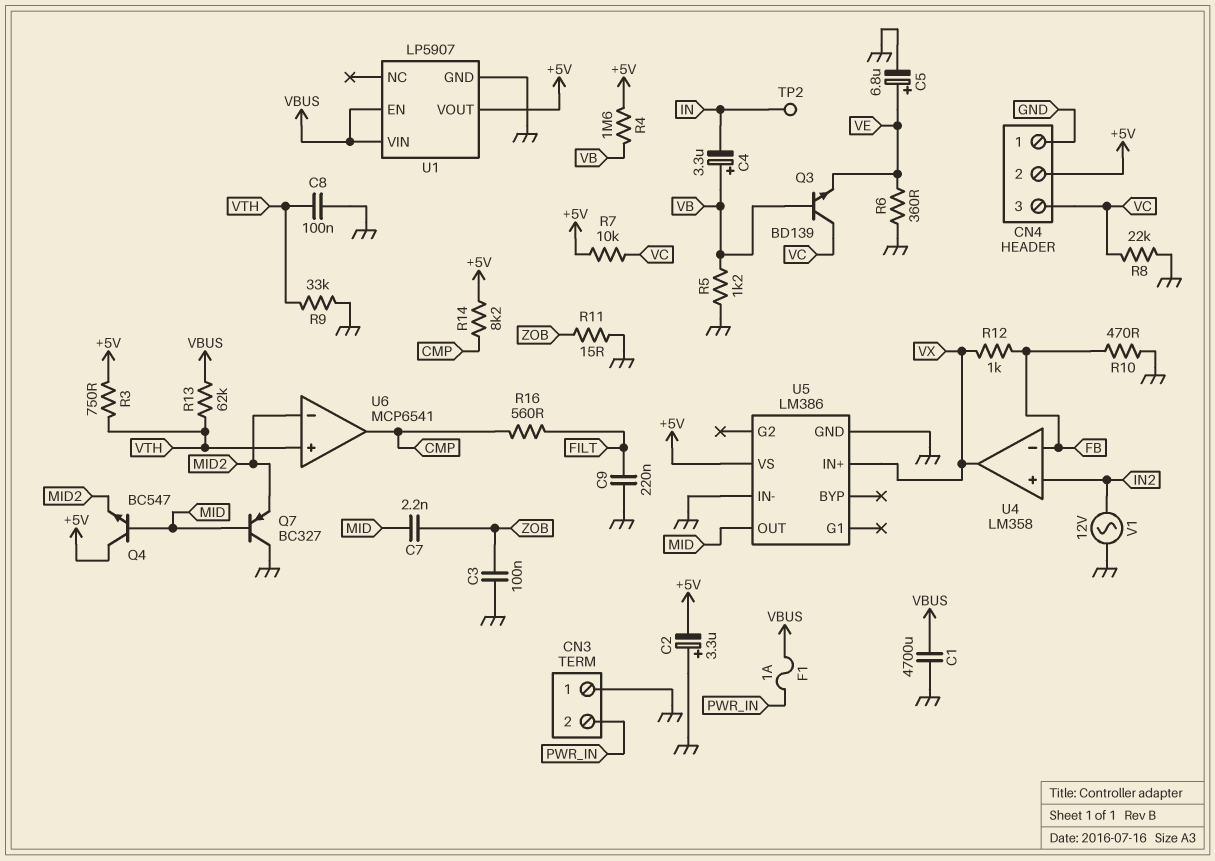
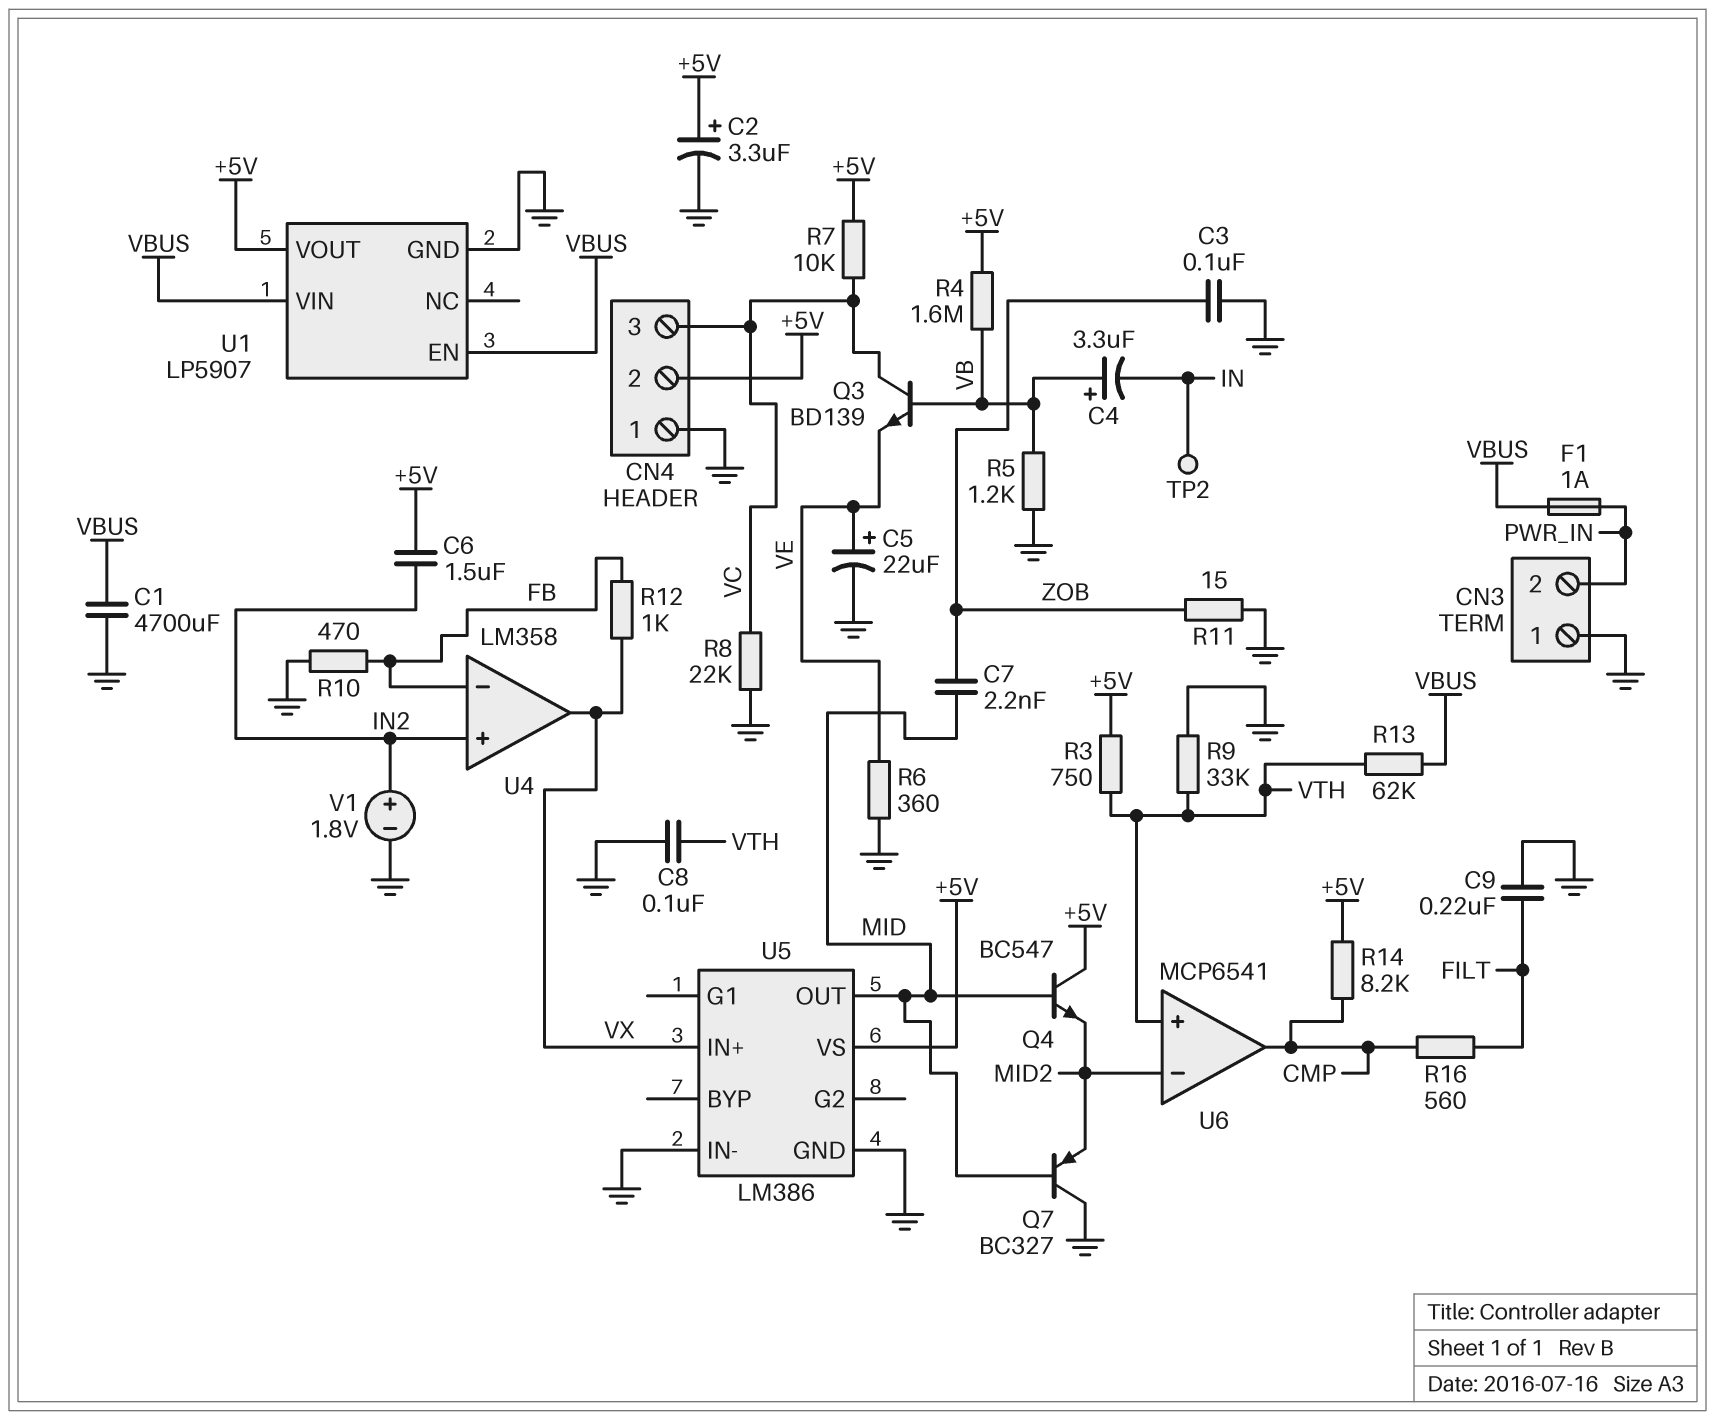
C2: 3.3uF (plus GND, minus +5V) -> 3.3uF (plus +5V, minus GND)
C5: 6.8uF (plus VE, minus GND) -> 22uF (plus VE, minus GND)
C6: none -> 1.5uF (+5V, IN2)
V1: AC 12V (GND, IN2) -> 1.8V (plus IN2, minus GND)

